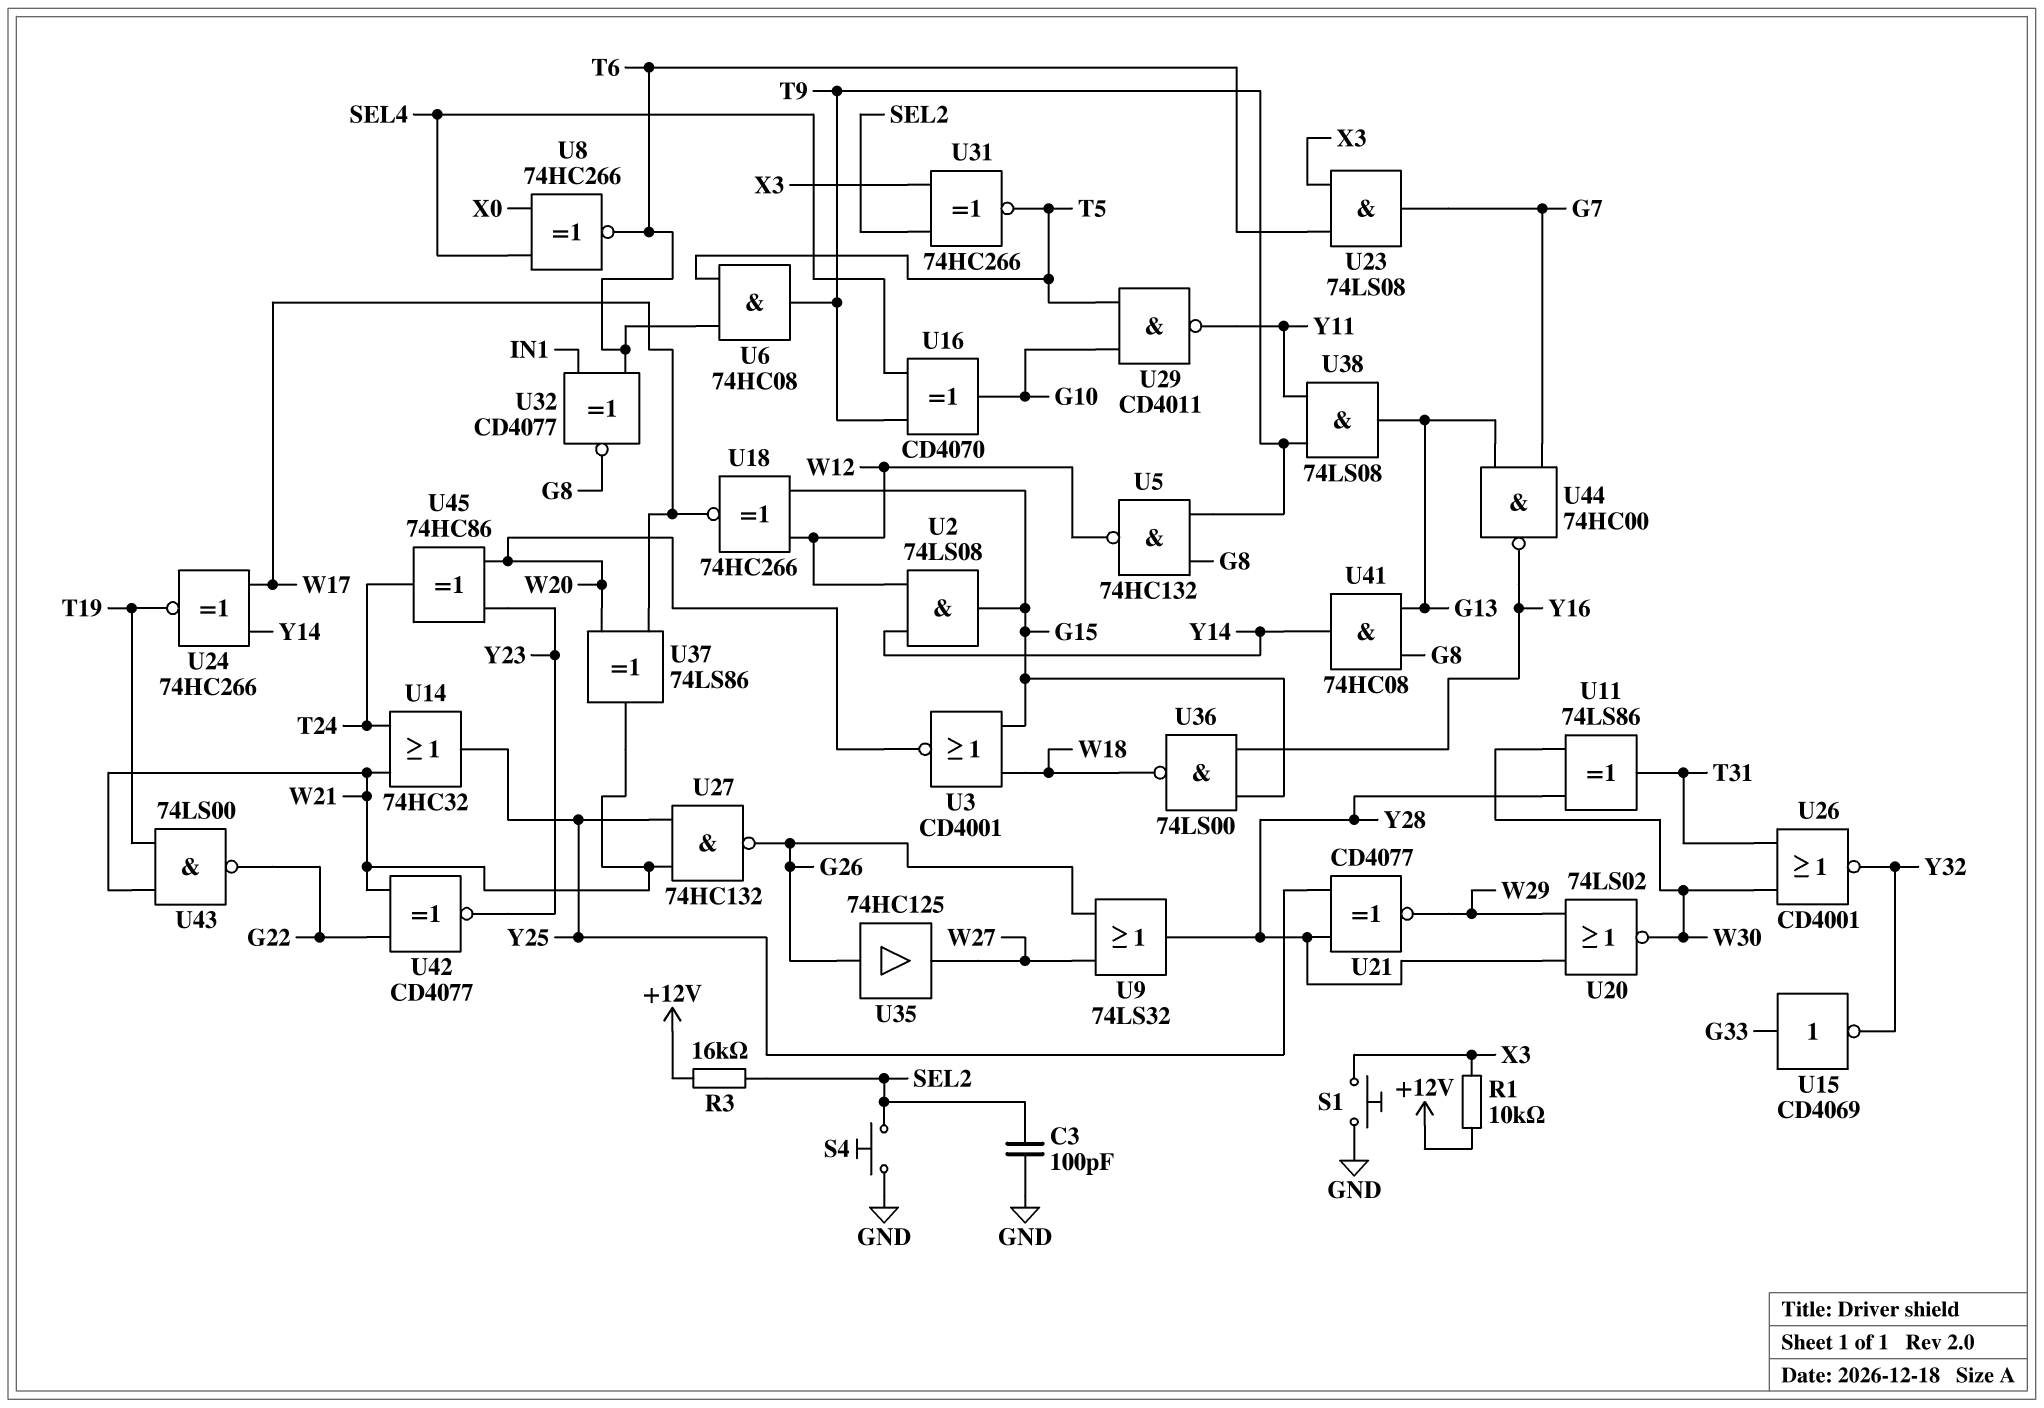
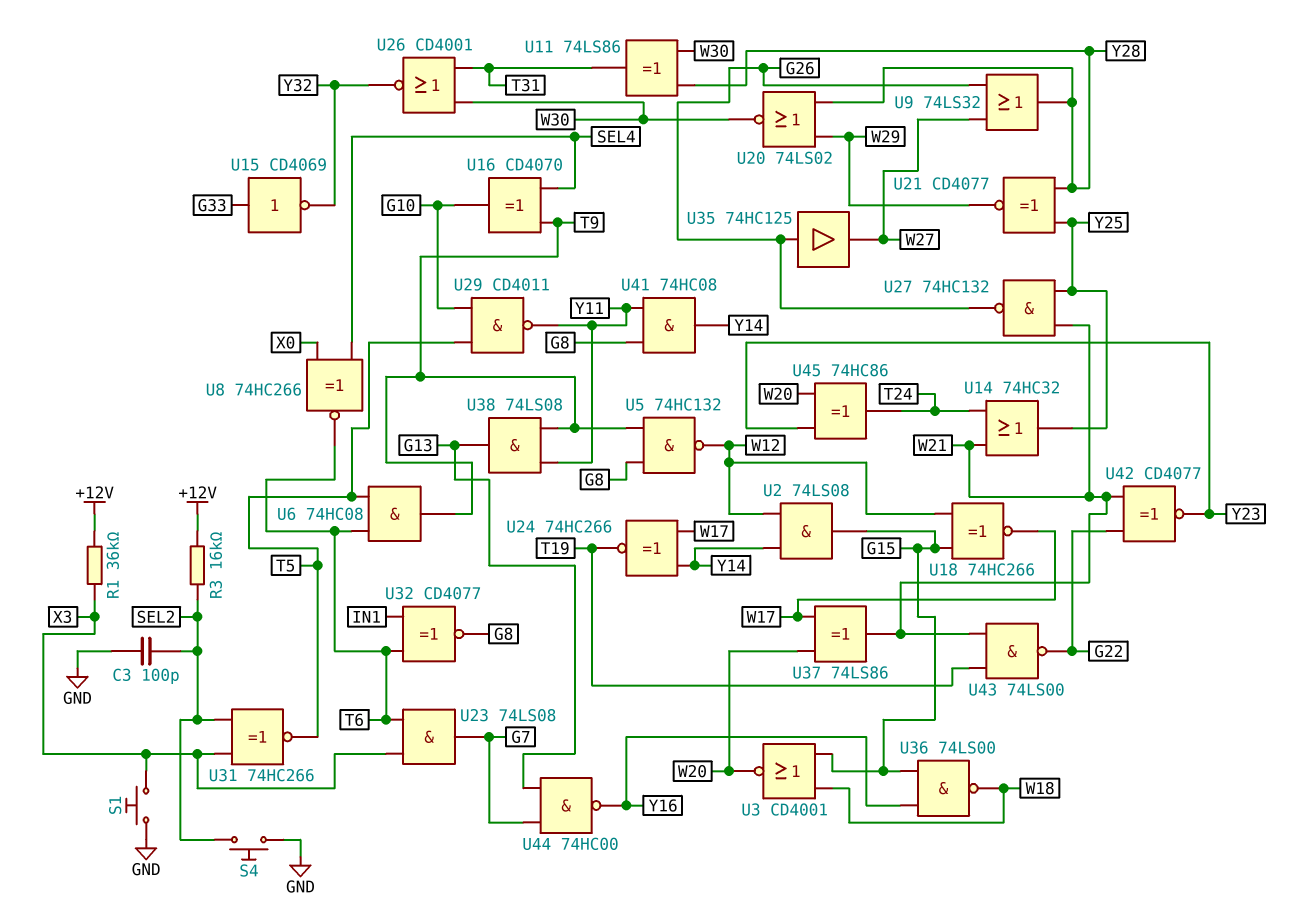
R1: 10k (+12V, X3) -> 36k (+12V, X3)
U41: AND 74HC08 (in G8, in G13, out Y14) -> AND 74HC08 (in G8, in Y11, out Y14)

